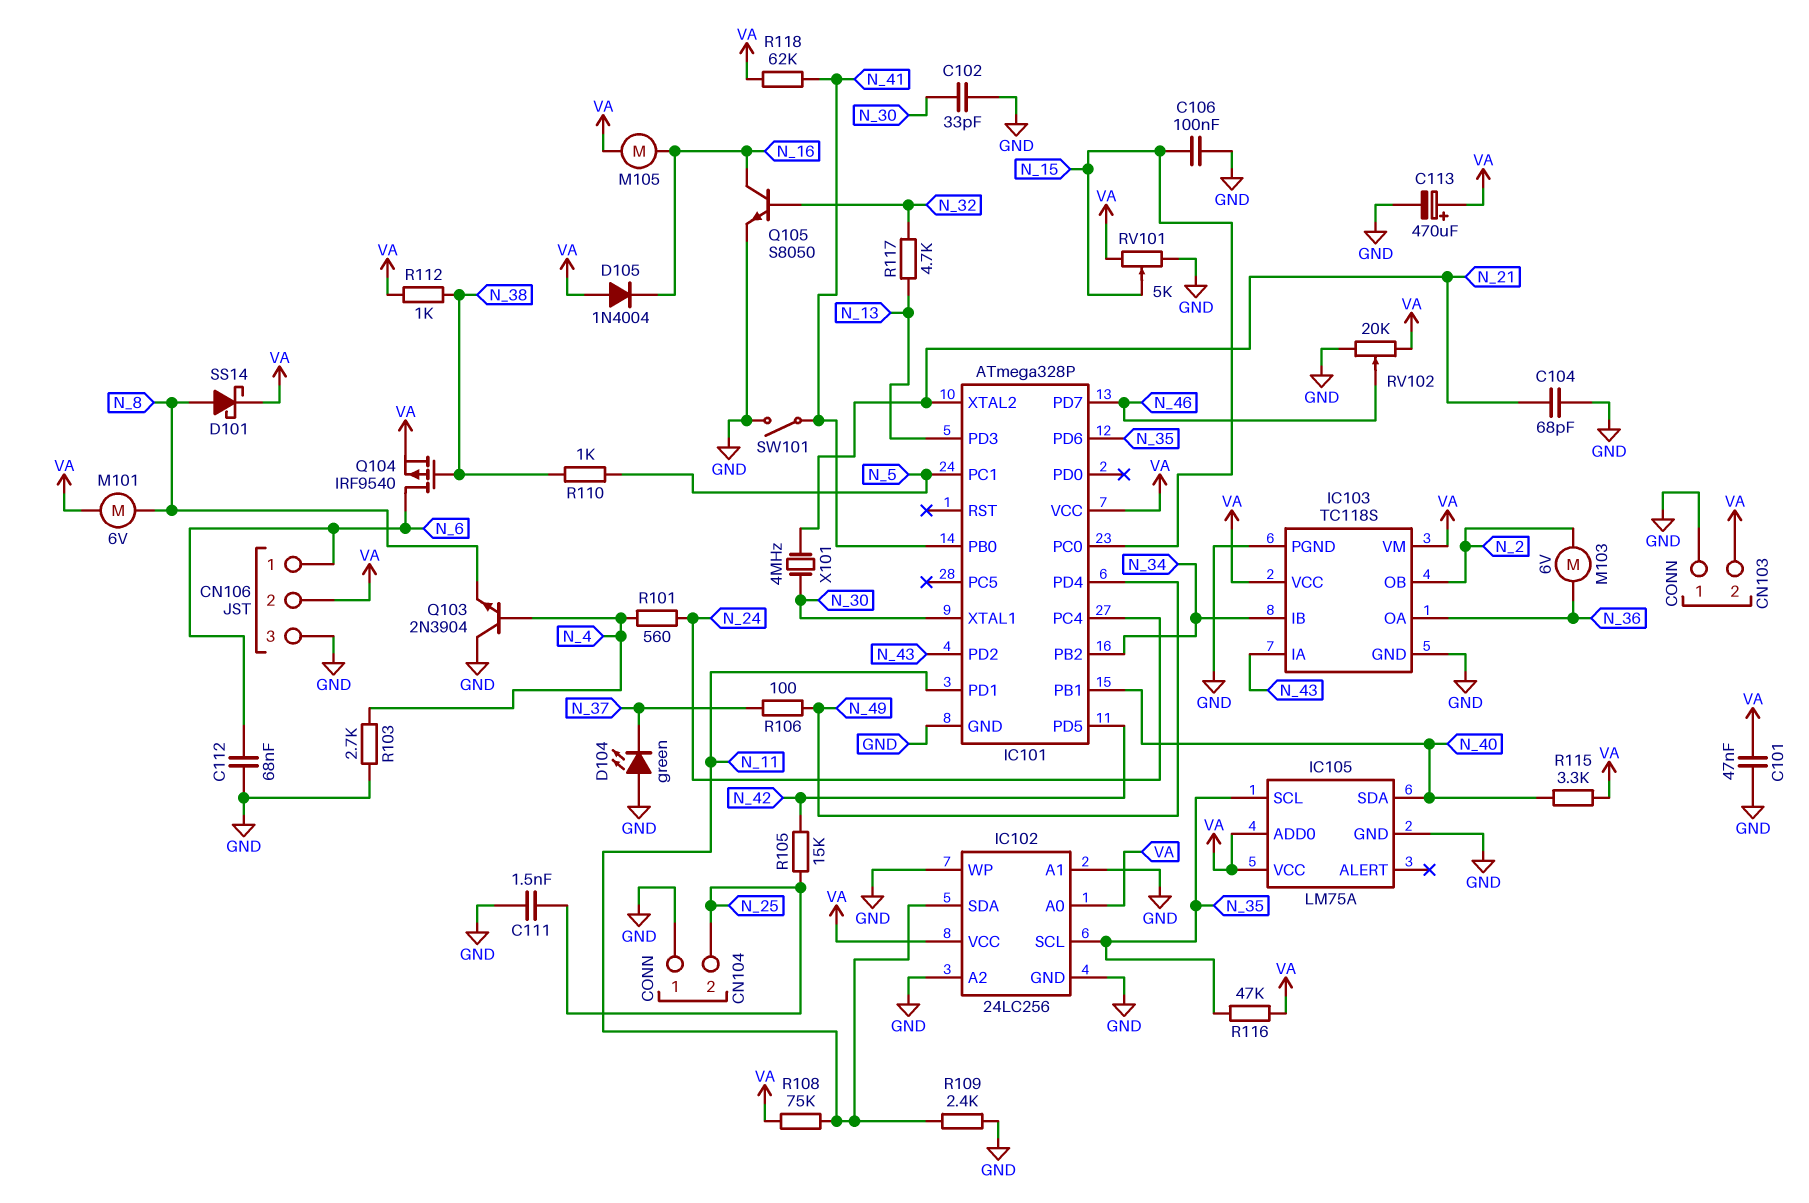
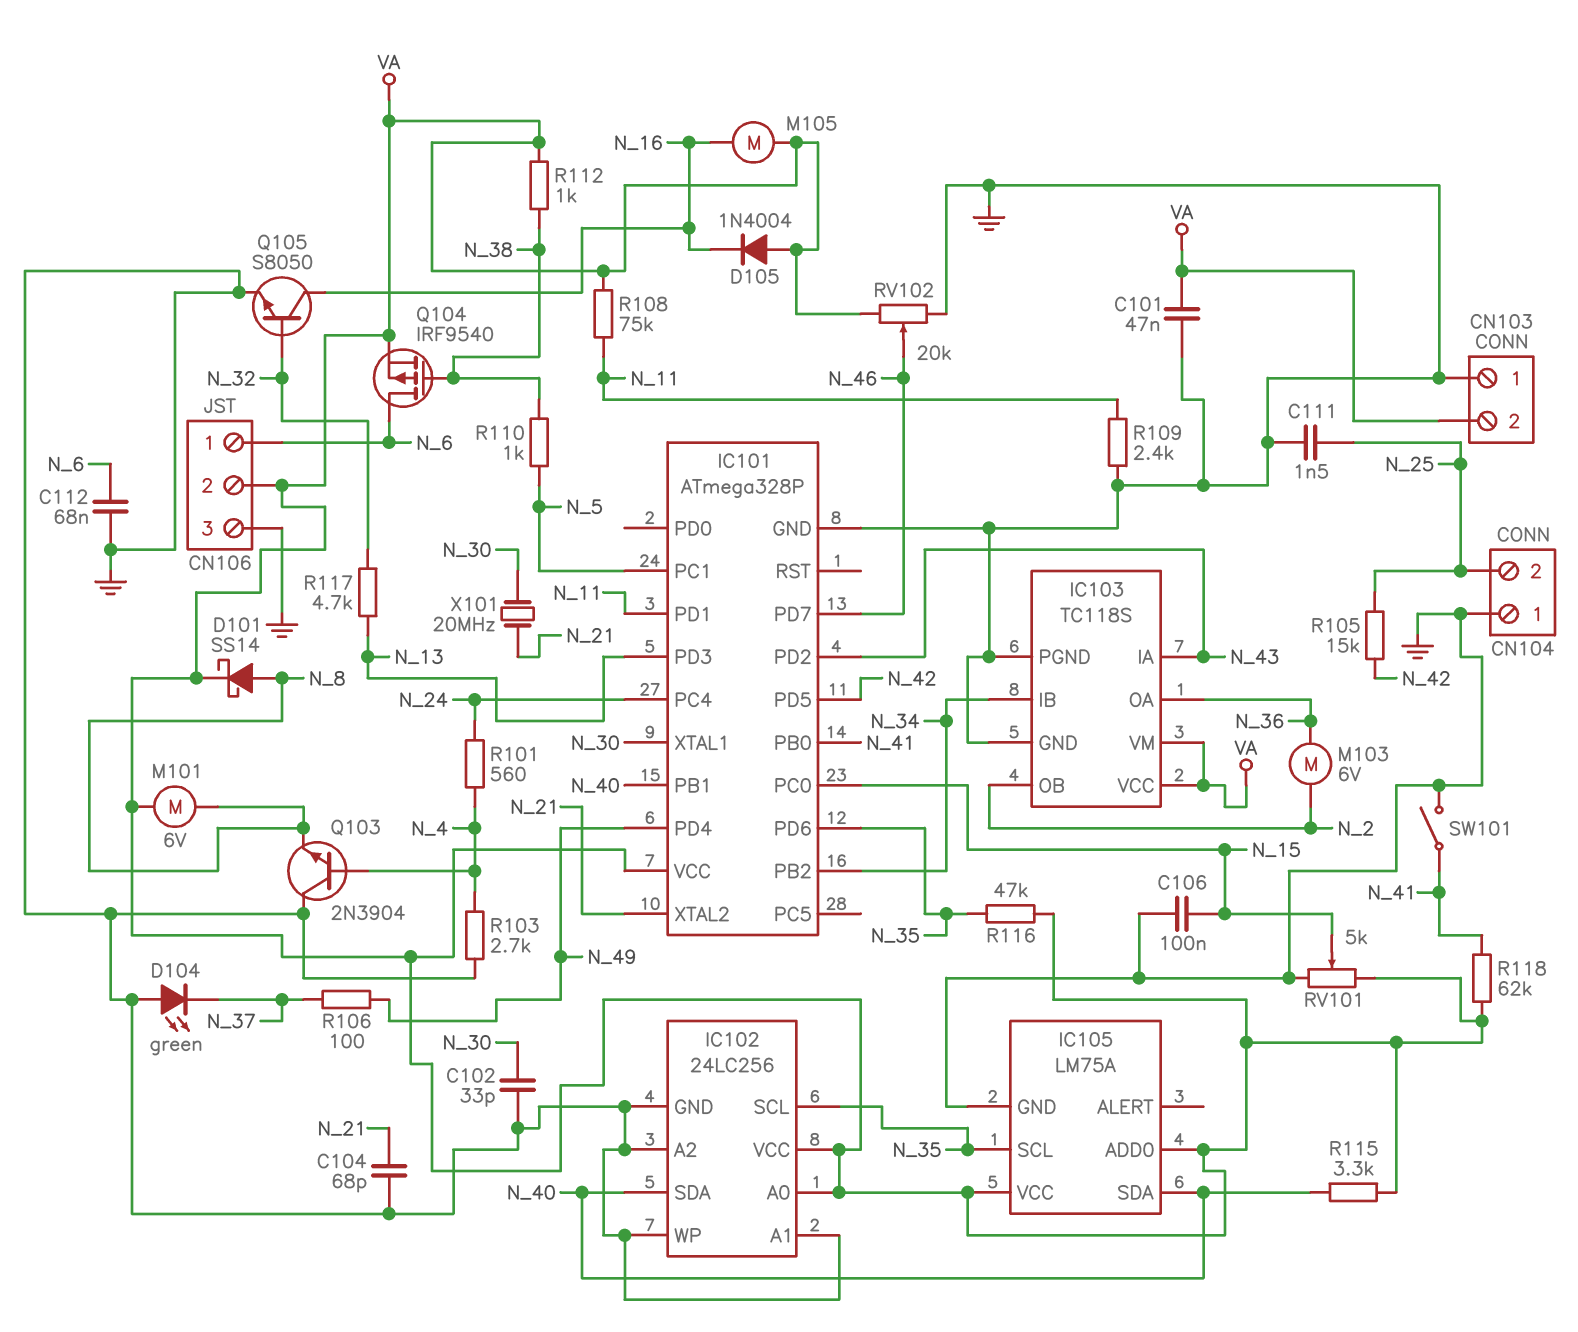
C113: 470uF (plus VA, minus GND) -> none
IC102 pin SDA: N_11 -> N_40
X101: 4MHz (N_21, N_30) -> 20MHz (N_21, N_30)

